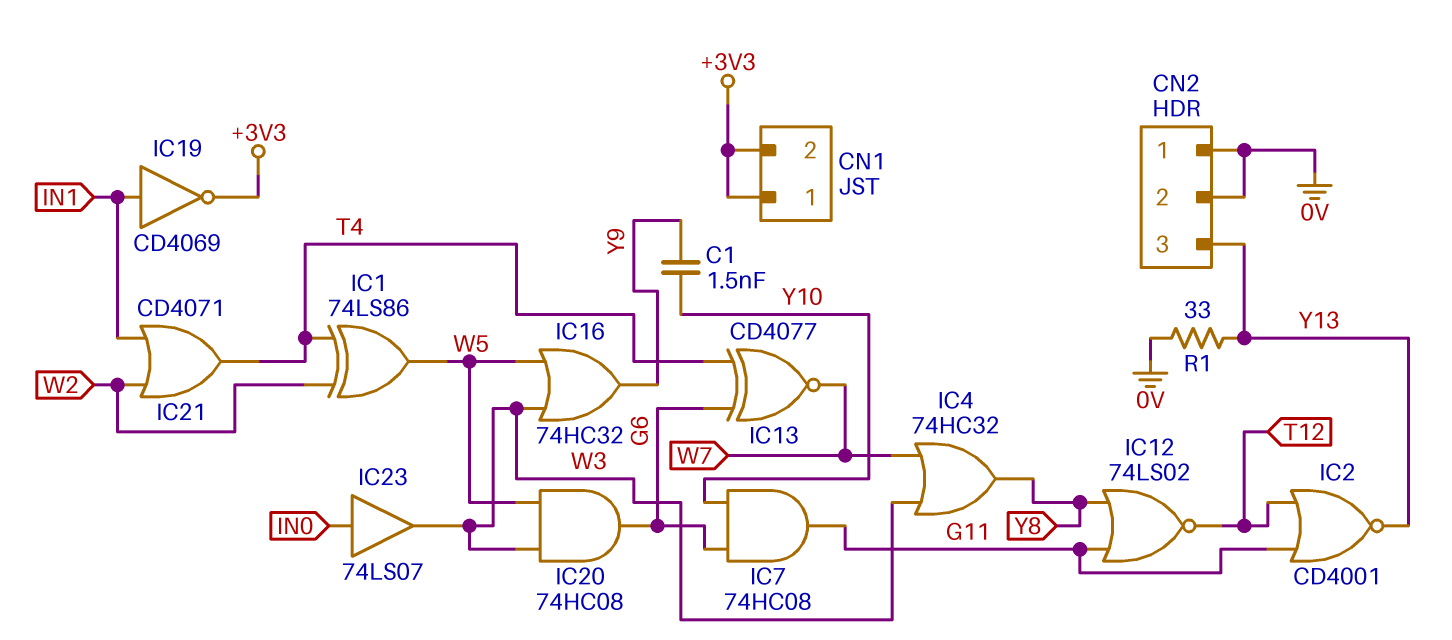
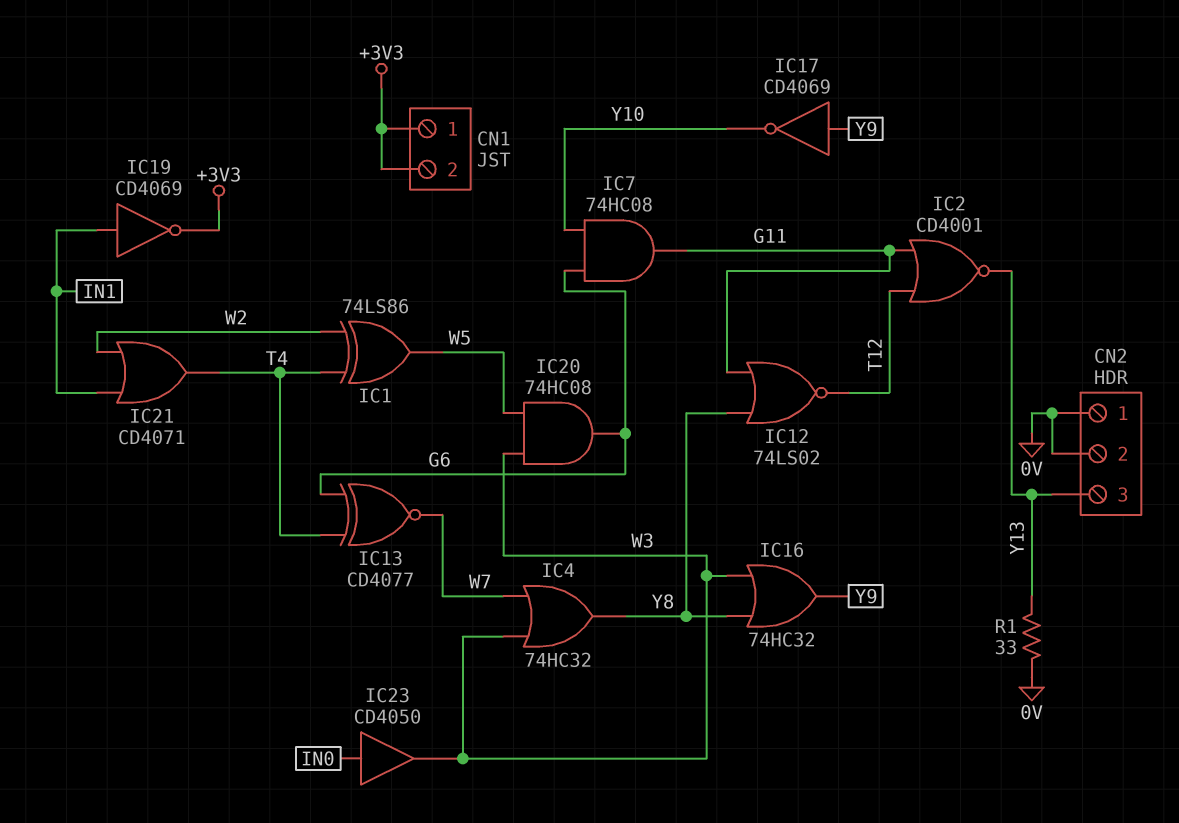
C1: 1.5nF (Y9, Y10) -> none
IC16: OR 74HC32 (in W3, in W5, out Y9) -> OR 74HC32 (in W3, in Y8, out Y9)
IC17: none -> NOT CD4069 (in Y9, out Y10)
IC23: buffer 74LS07 (in IN0, out W3) -> buffer CD4050 (in IN0, out W3)

